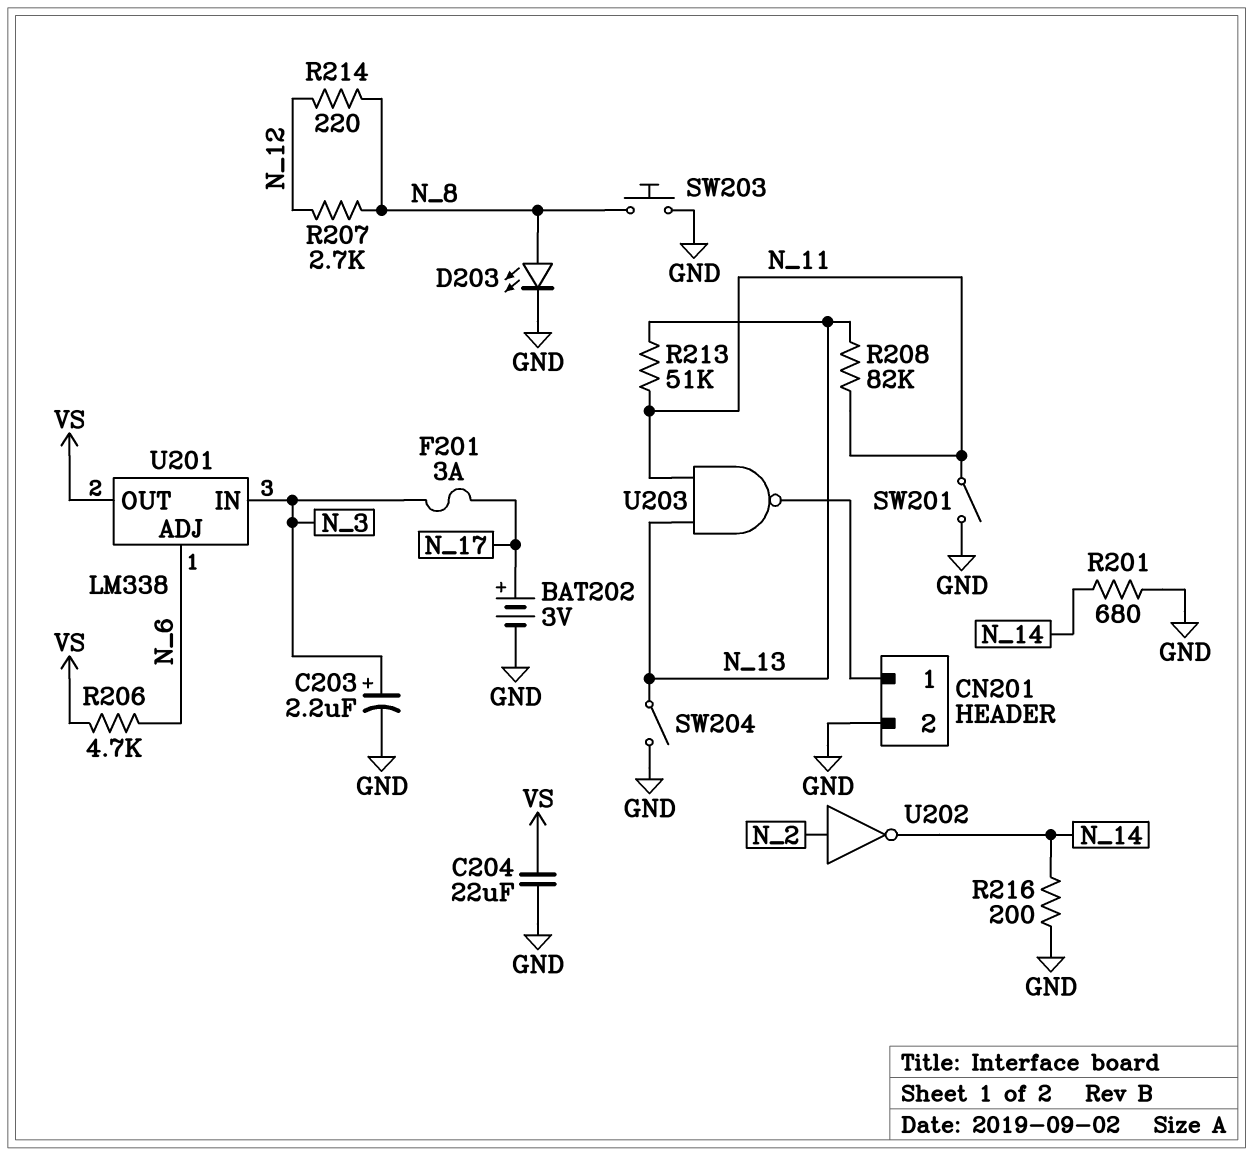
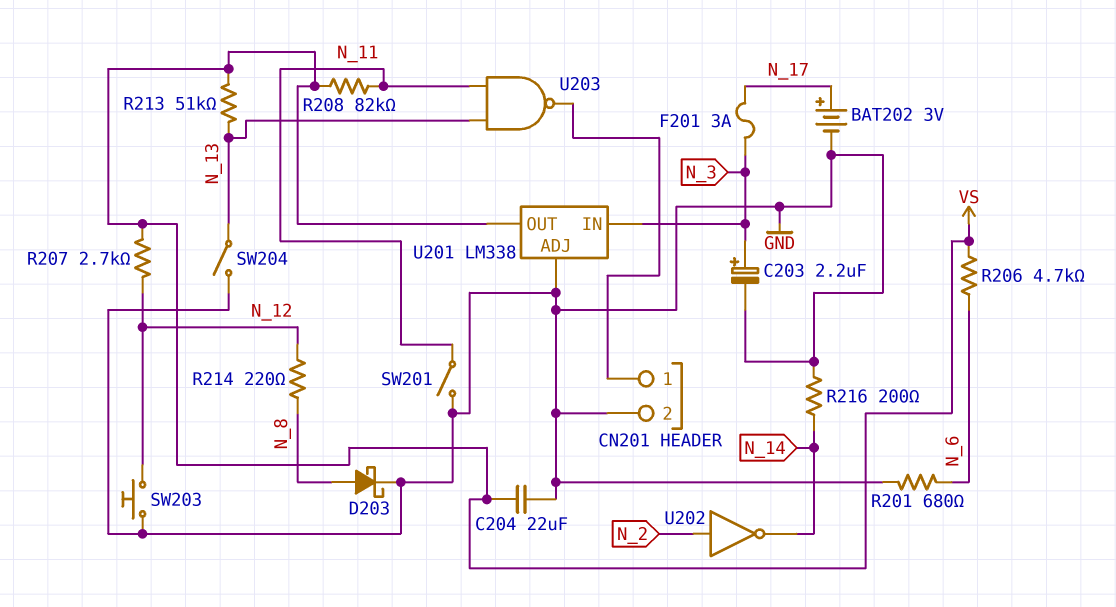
D203: LED (A N_8, K GND) -> schottky (A N_8, K GND)
R201: 680 (GND, N_14) -> 680 (GND, N_6)
R207: 2.7k (N_8, N_12) -> 2.7k (N_12, VS)
R208: 82k (N_11, N_13) -> 82k (N_11, VS)
R213: 51k (N_11, N_13) -> 51k (N_13, VS)
SW203: button (GND, N_8) -> button (GND, N_12)
U201 pin ADJ: N_6 -> GND

